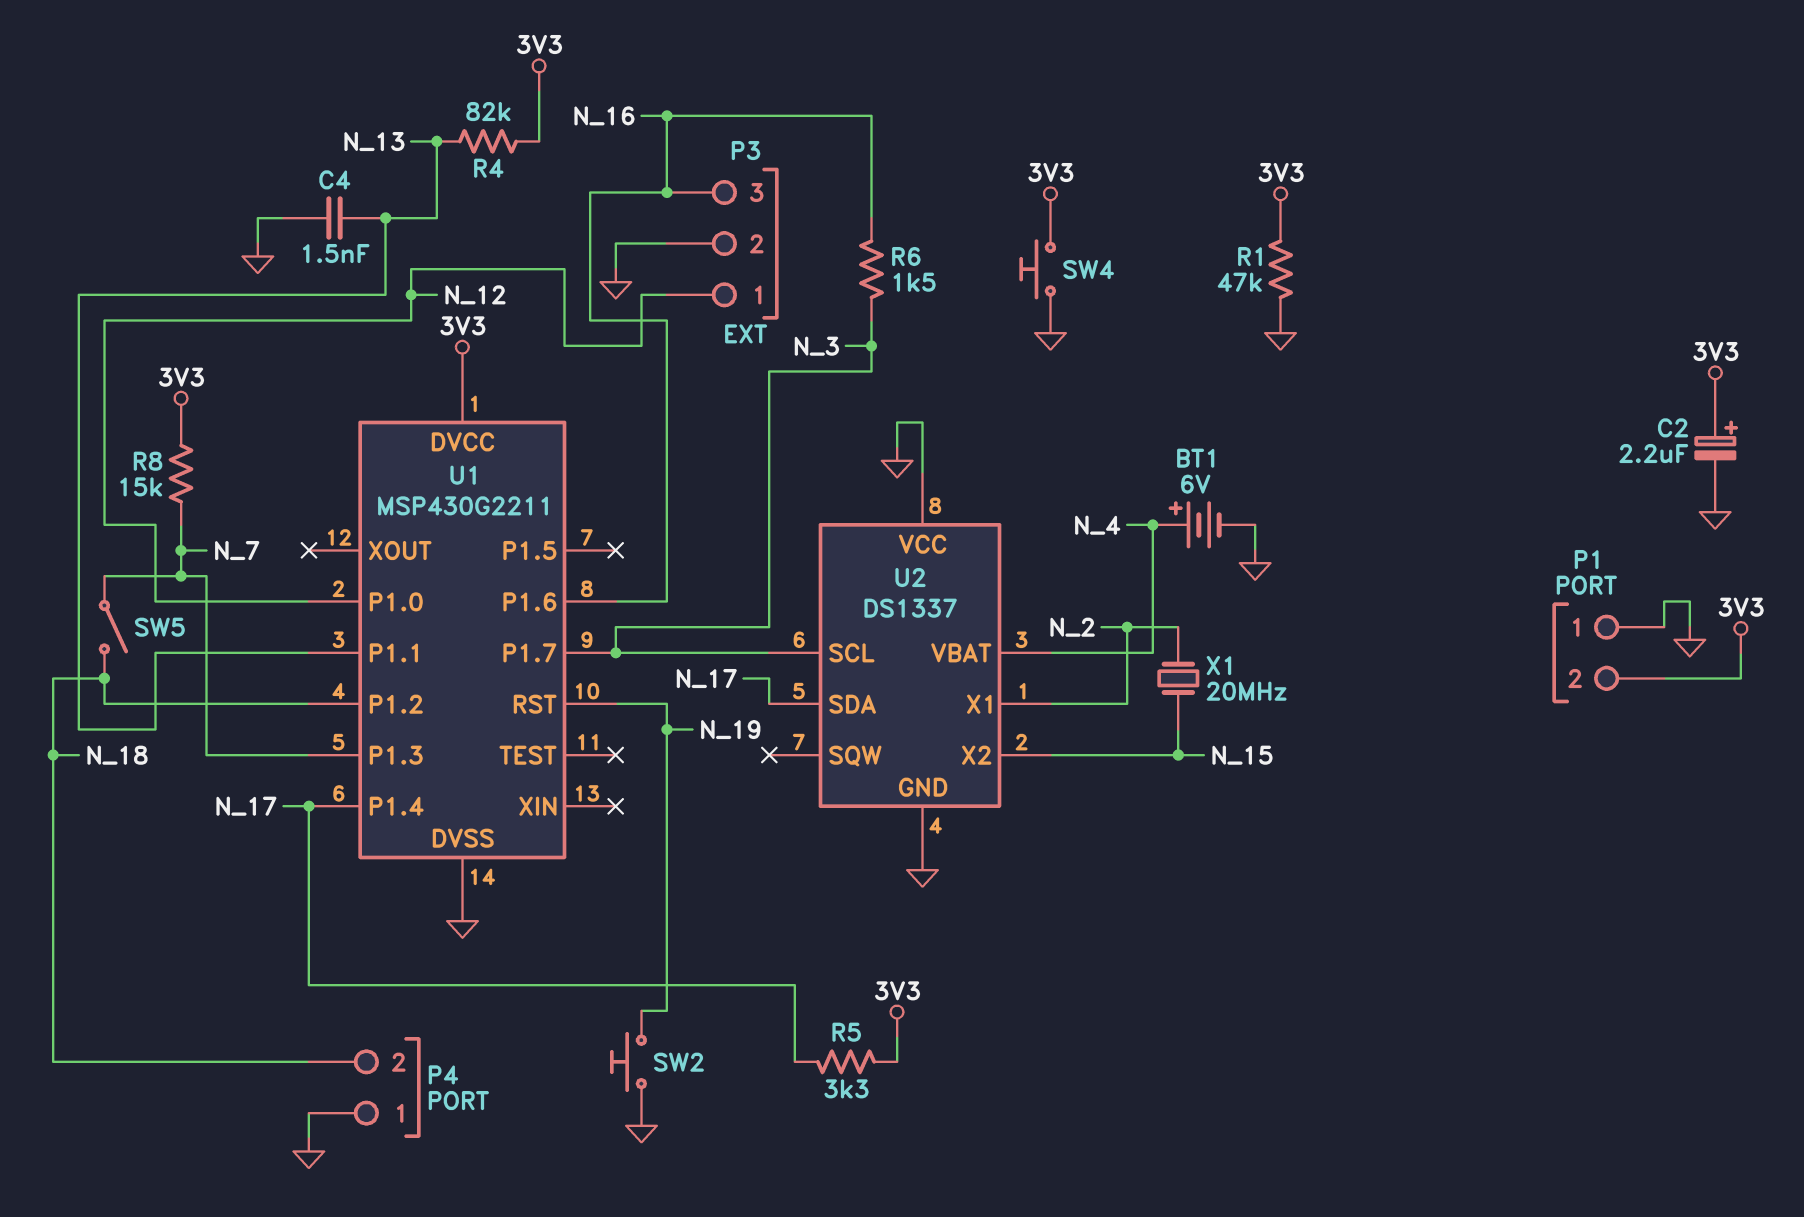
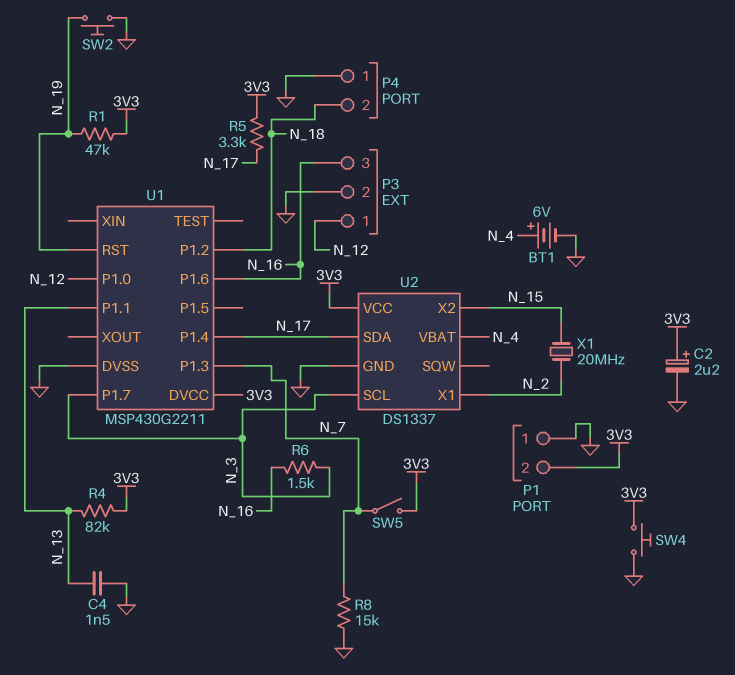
R1: 47k (3V3, GND) -> 47k (3V3, N_19)
R8: 15k (3V3, N_7) -> 15k (GND, N_7)
SW5: switch (N_7, N_18) -> switch (3V3, N_7)
U2 pin VCC: GND -> 3V3

